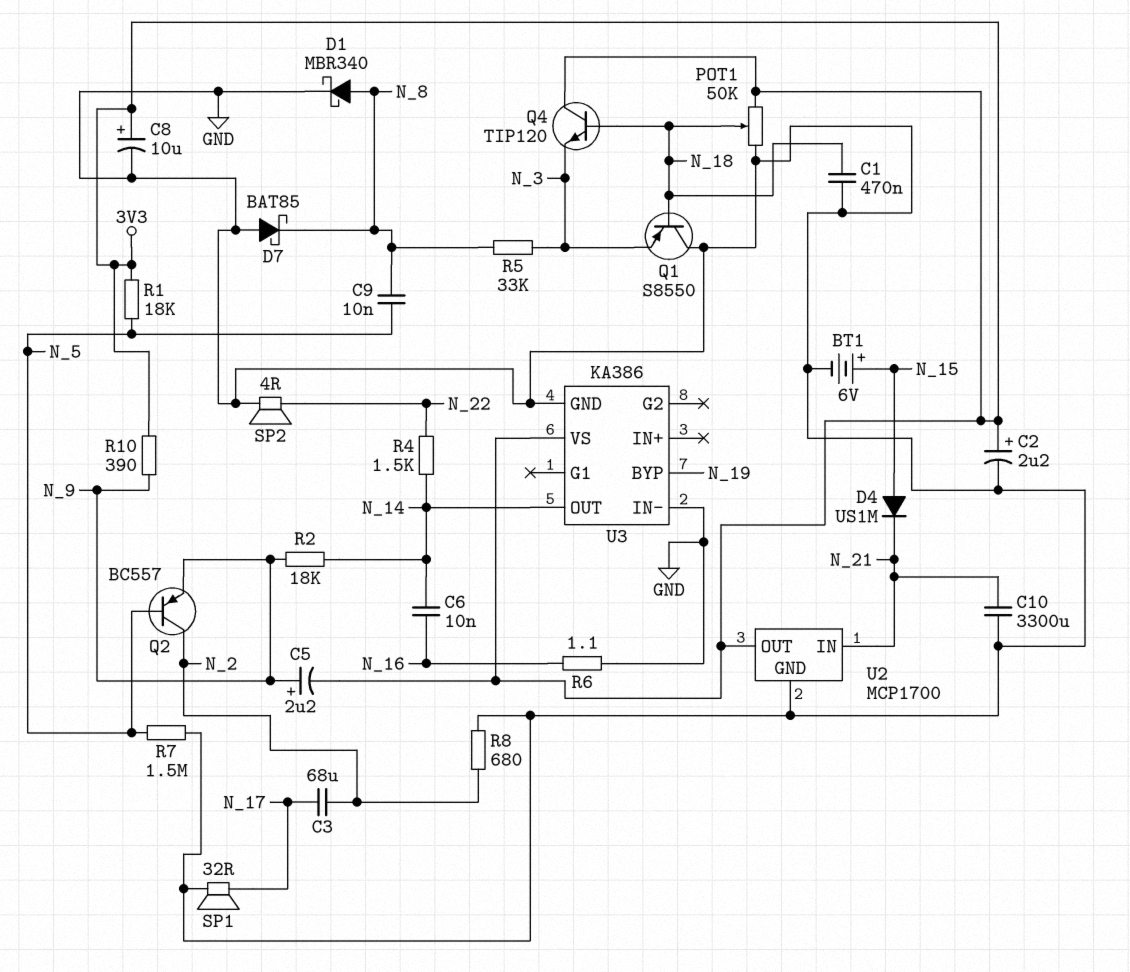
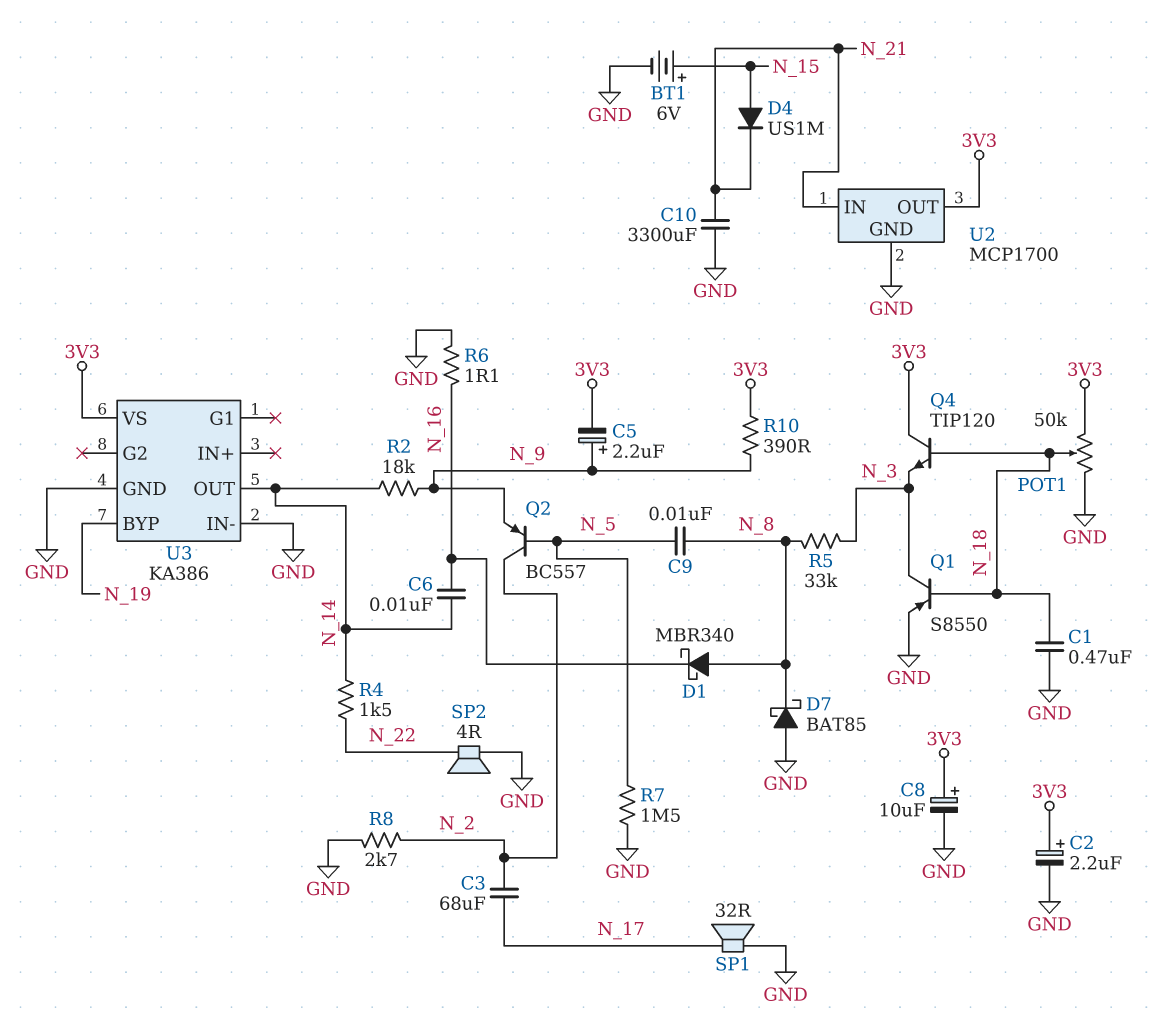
D1: schottky MBR340 (A N_8, K GND) -> schottky MBR340 (A N_8, K N_16)
Q1: PNP S8550 (B N_18, C GND, E N_3) -> PNP S8550 (B N_18, C N_3, E GND)
R1: 18k (3V3, N_5) -> none
R8: 680 (GND, N_2) -> 2.7k (GND, N_2)

